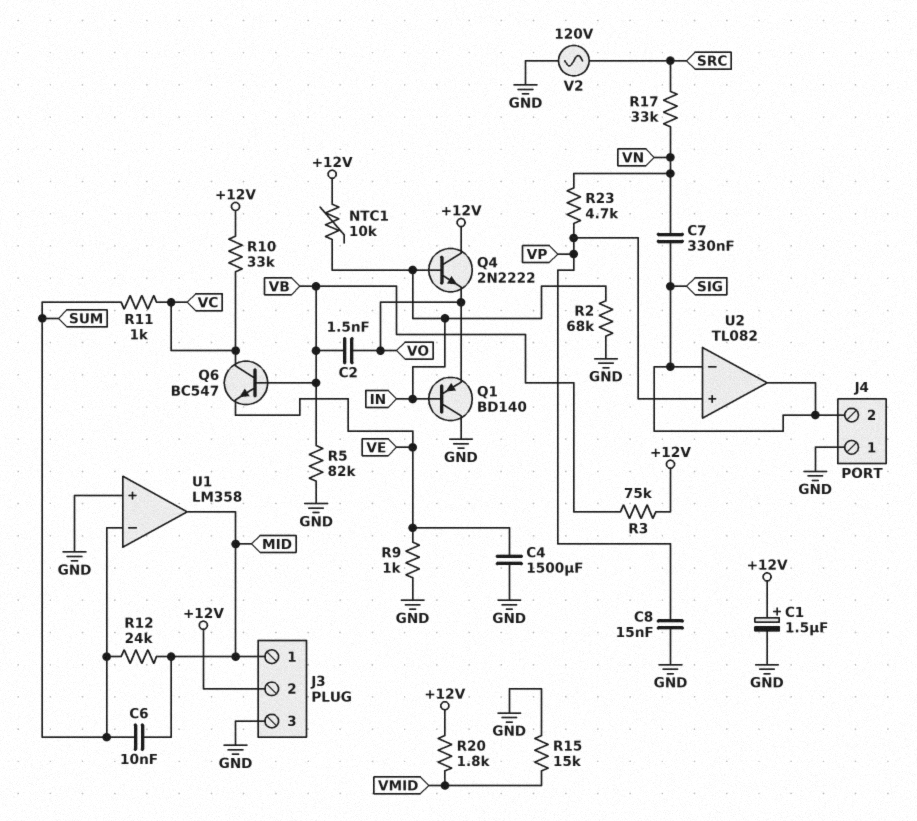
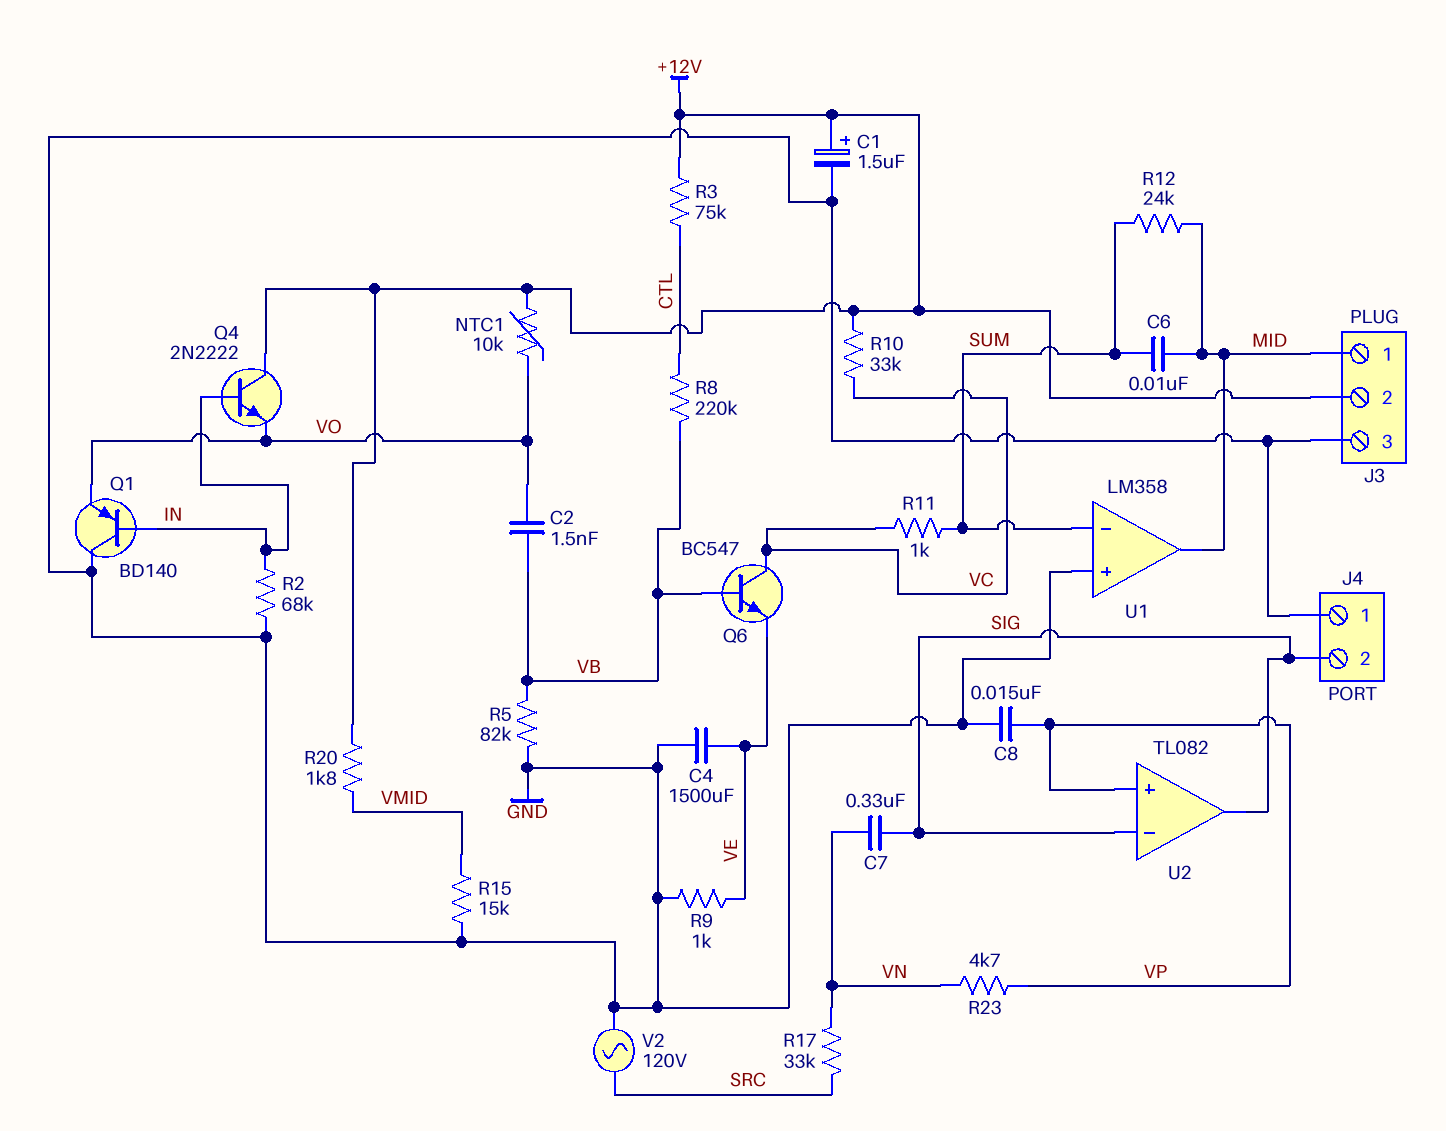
NTC1: 10k (+12V, IN) -> 10k (+12V, VO)
R3: 75k (+12V, VB) -> 75k (+12V, CTL)
R8: none -> 220k (CTL, VB)

